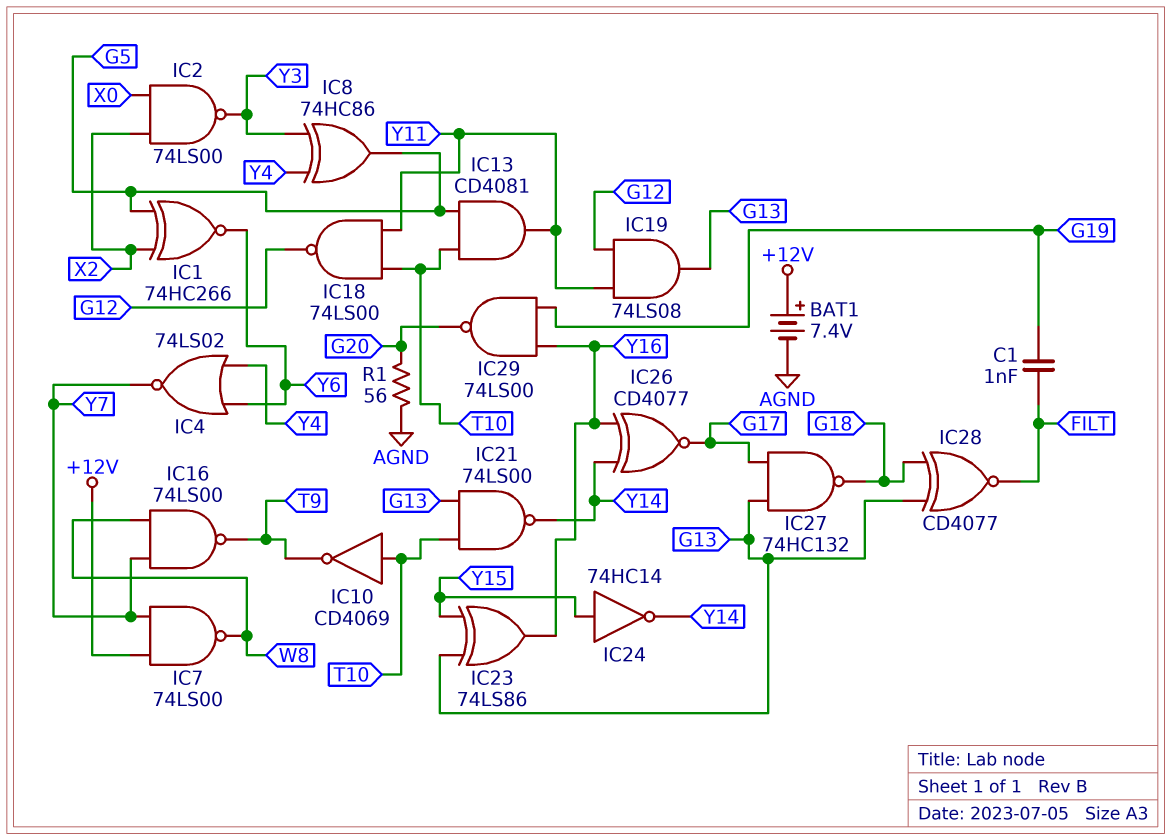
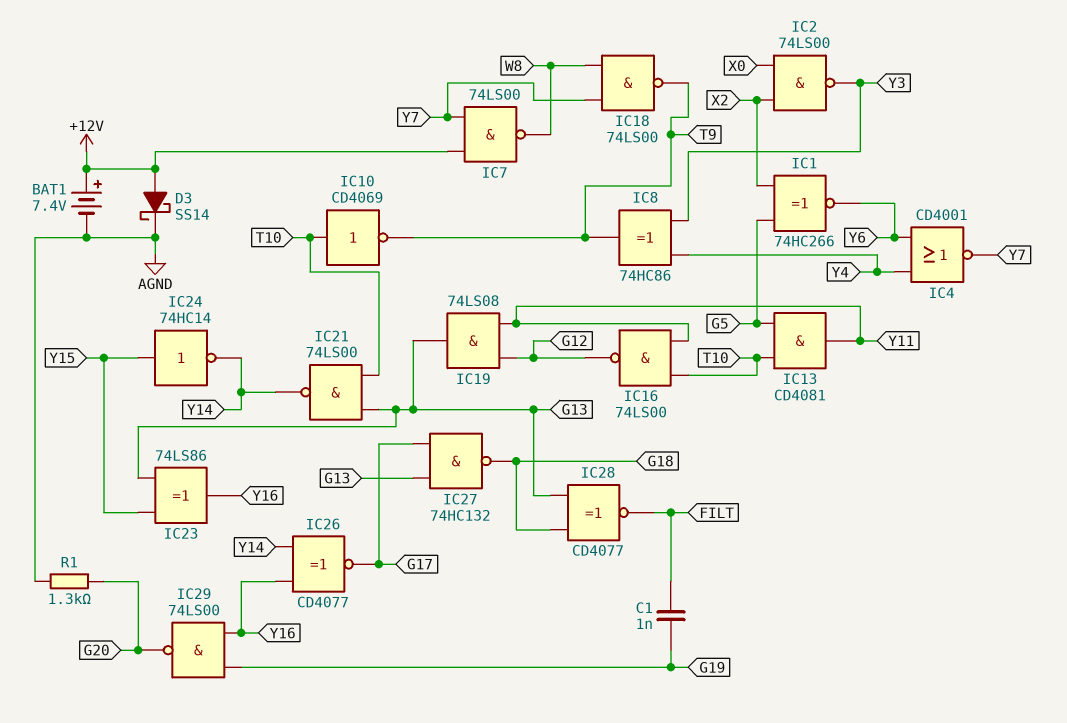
D3: none -> schottky SS14 (A +12V, K AGND)
IC4: NOR 74LS02 (in Y4, in Y6, out Y7) -> NOR CD4001 (in Y4, in Y6, out Y7)
IC8: XOR 74HC86 (in Y3, in Y4, out G5) -> XOR 74HC86 (in Y3, in Y4, out T9)
IC16: NAND 74LS00 (in W8, in Y7, out T9) -> NAND 74LS00 (in T10, in Y11, out G12)
IC18: NAND 74LS00 (in T10, in Y11, out G12) -> NAND 74LS00 (in W8, in Y7, out T9)
R1: 56 (AGND, G20) -> 1.3k (AGND, G20)

